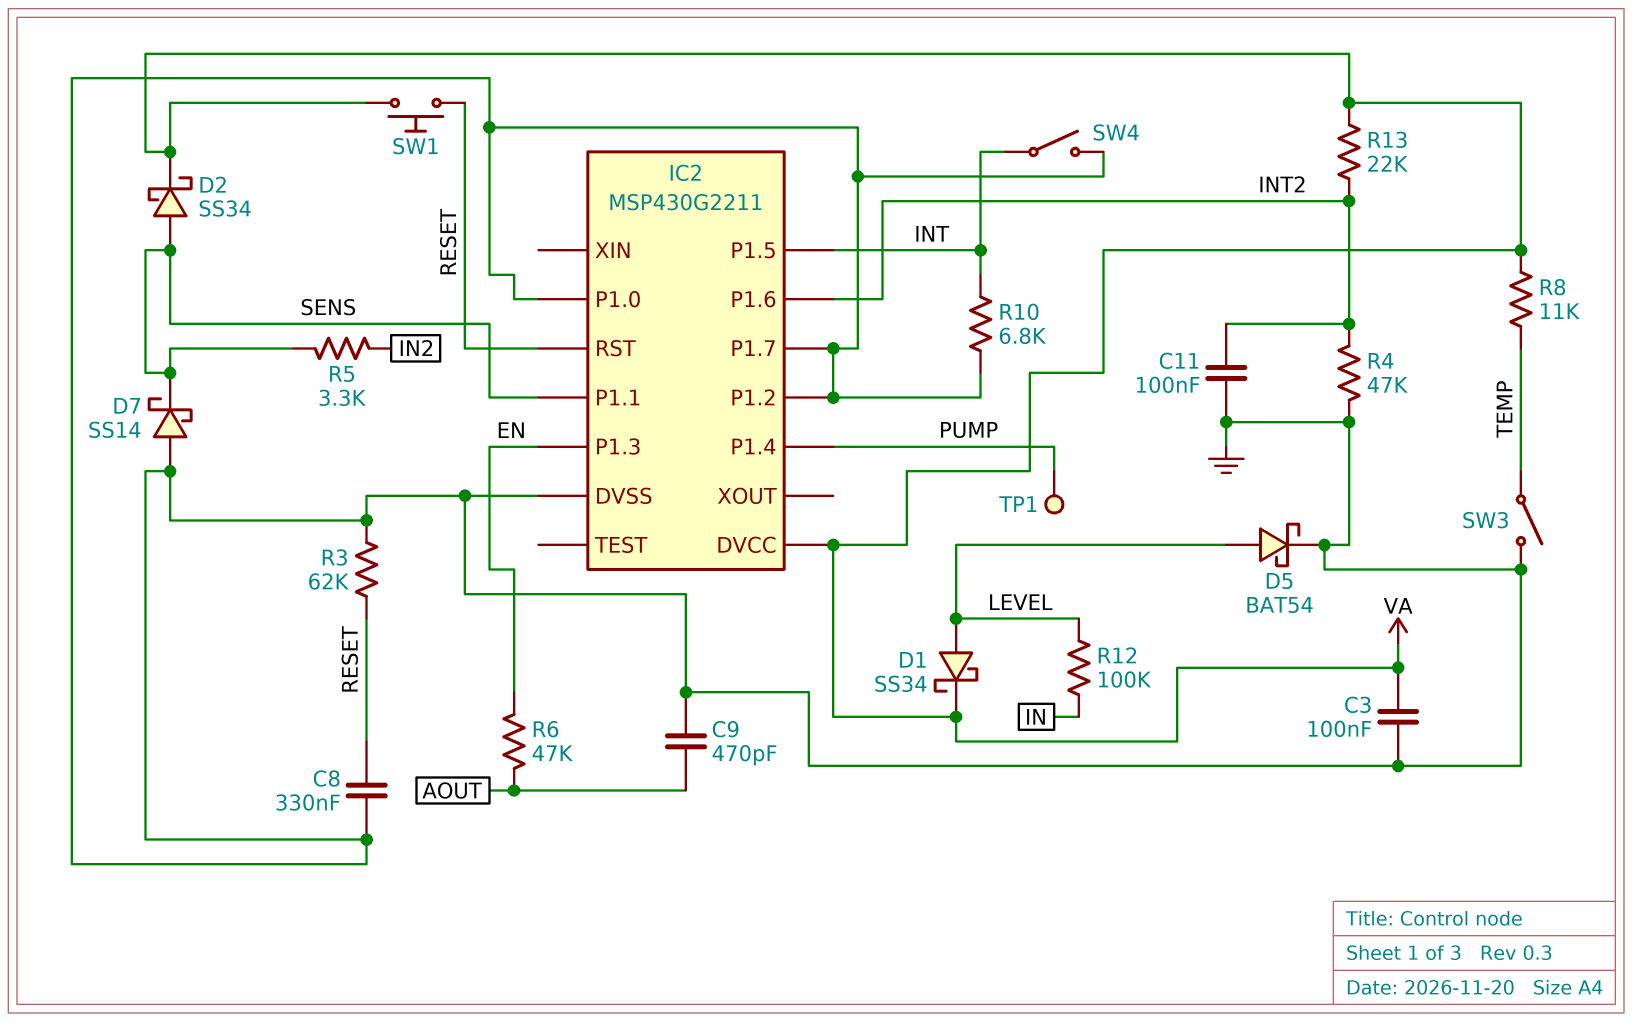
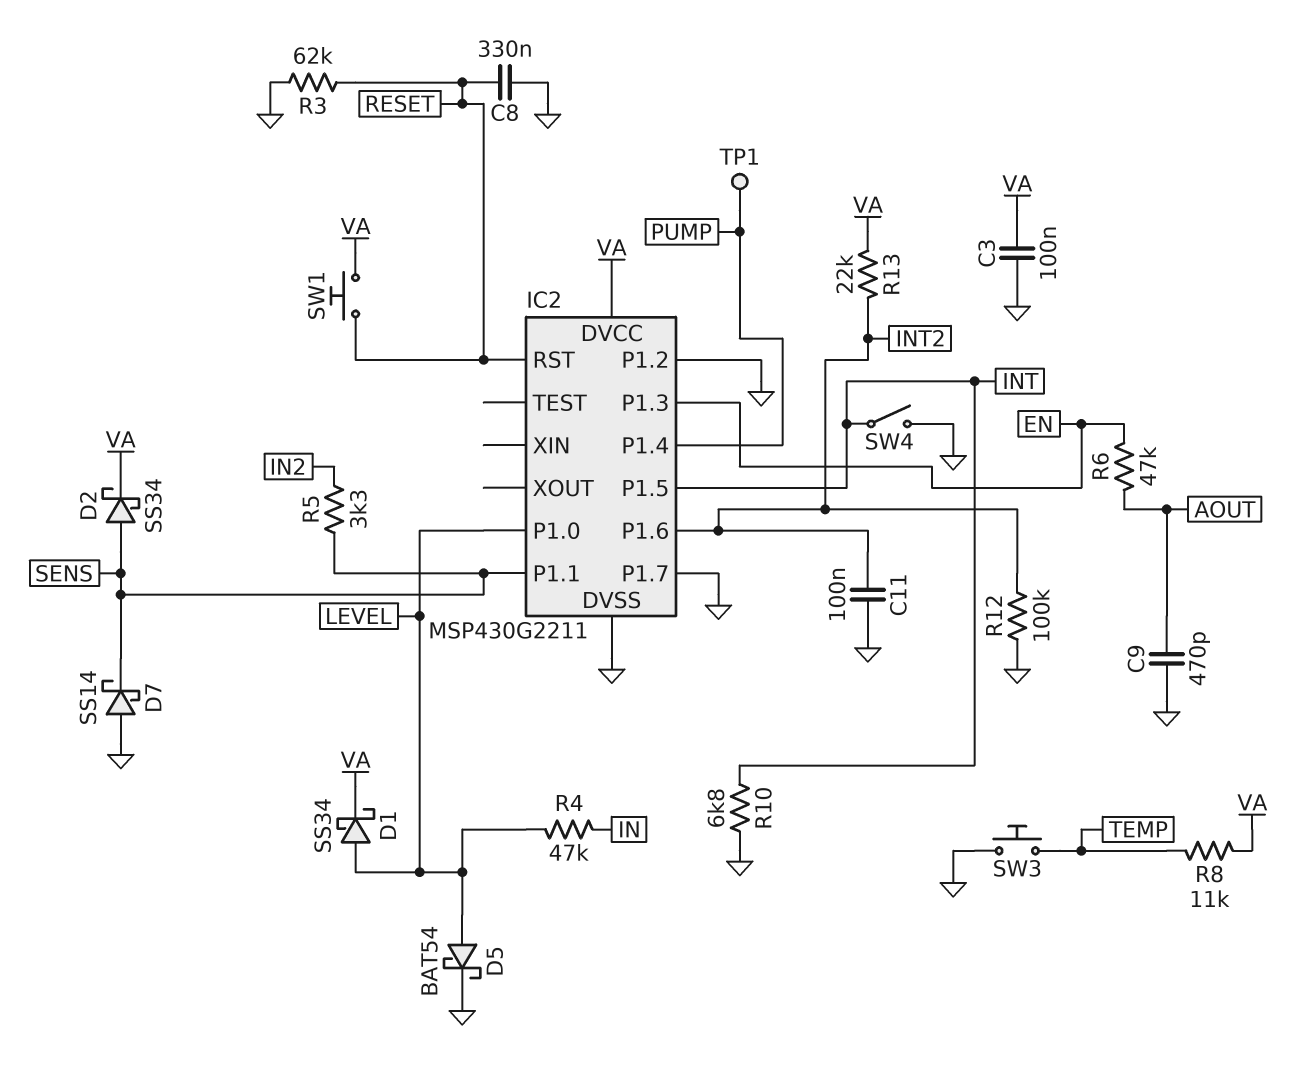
IC2 pin P1.0: GND -> LEVEL
R4: 47k (GND, INT2) -> 47k (IN, LEVEL)
R12: 100k (IN, LEVEL) -> 100k (GND, INT2)
SW3: switch (GND, TEMP) -> button (GND, TEMP)

